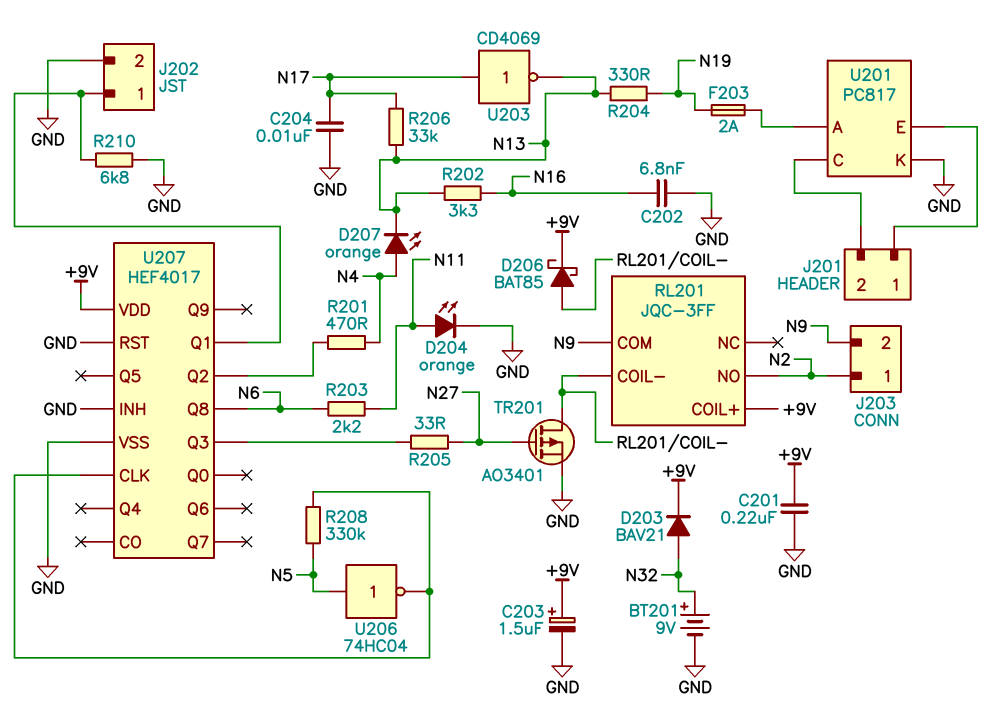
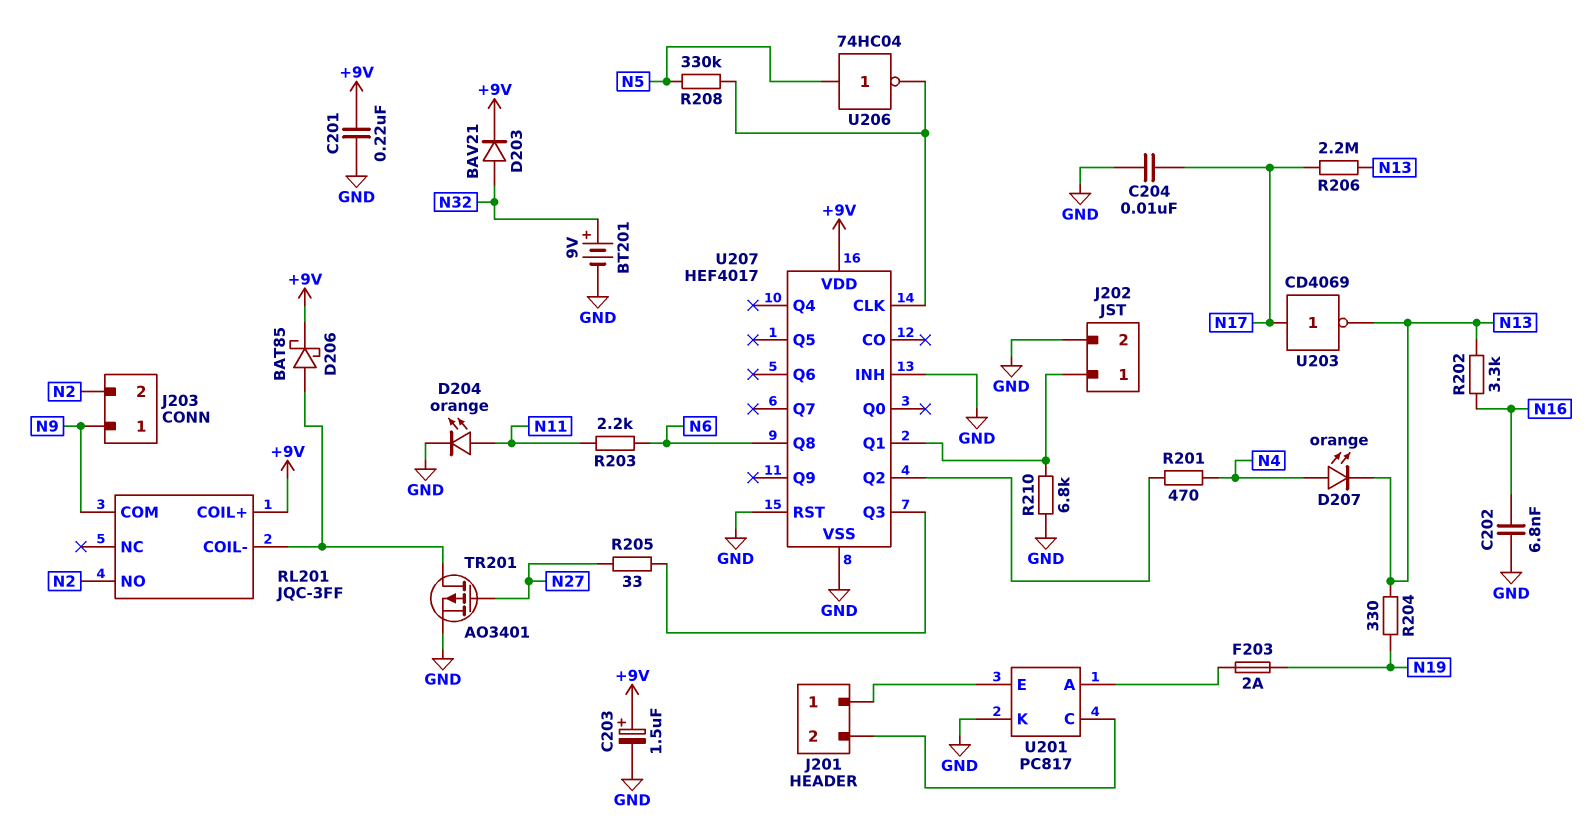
J203 pin 1: N2 -> N9
J203 pin 2: N9 -> N2
R206: 33k (N13, N17) -> 2.2M (N13, N17)

